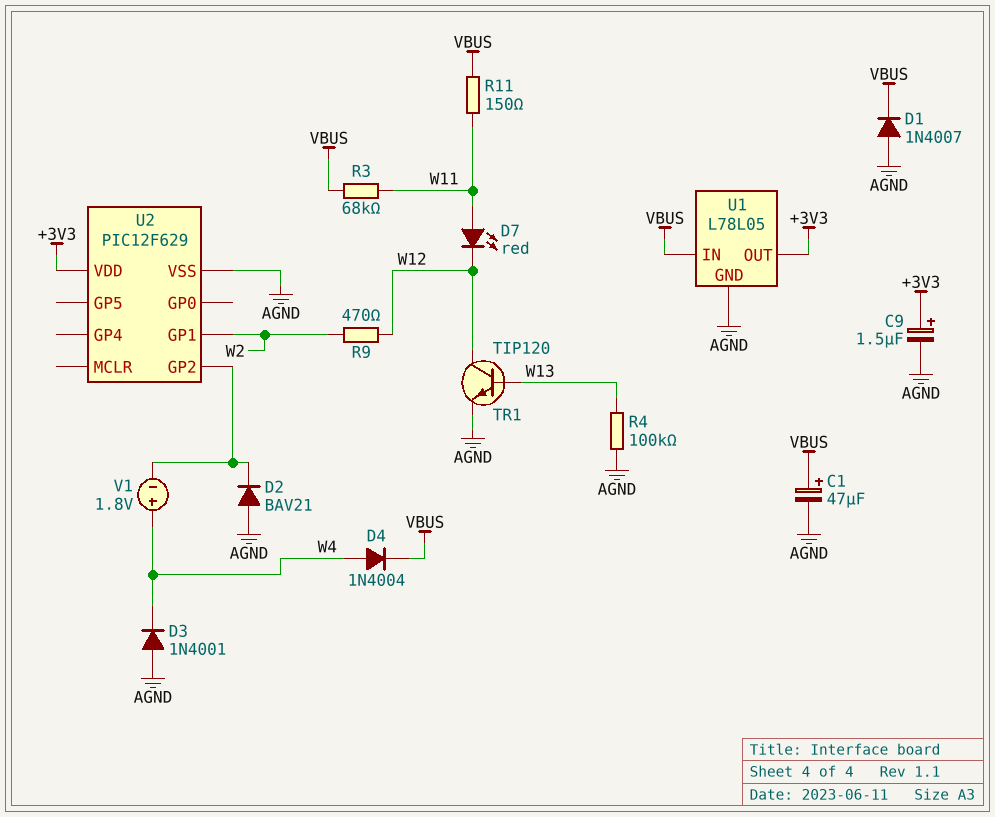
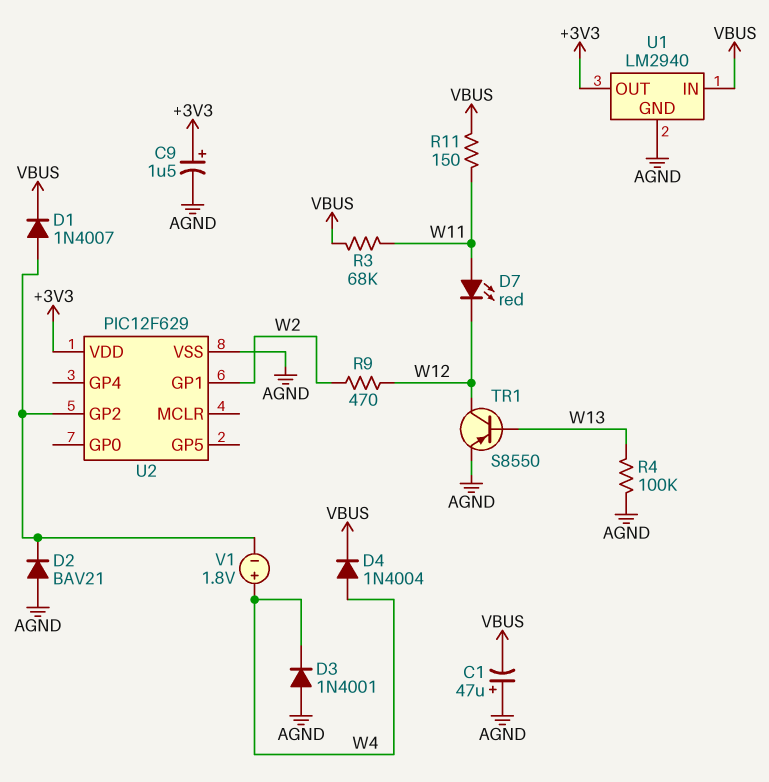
C1: 47uF (plus VBUS, minus AGND) -> 47uF (plus AGND, minus VBUS)
D1: diode 1N4007 (A AGND, K VBUS) -> diode 1N4007 (A U2/GP2, K VBUS)
TR1: NPN TIP120 (B W13, C W12, E AGND) -> PNP S8550 (B W13, C W12, E AGND)
U1: L78L05 -> LM2940

